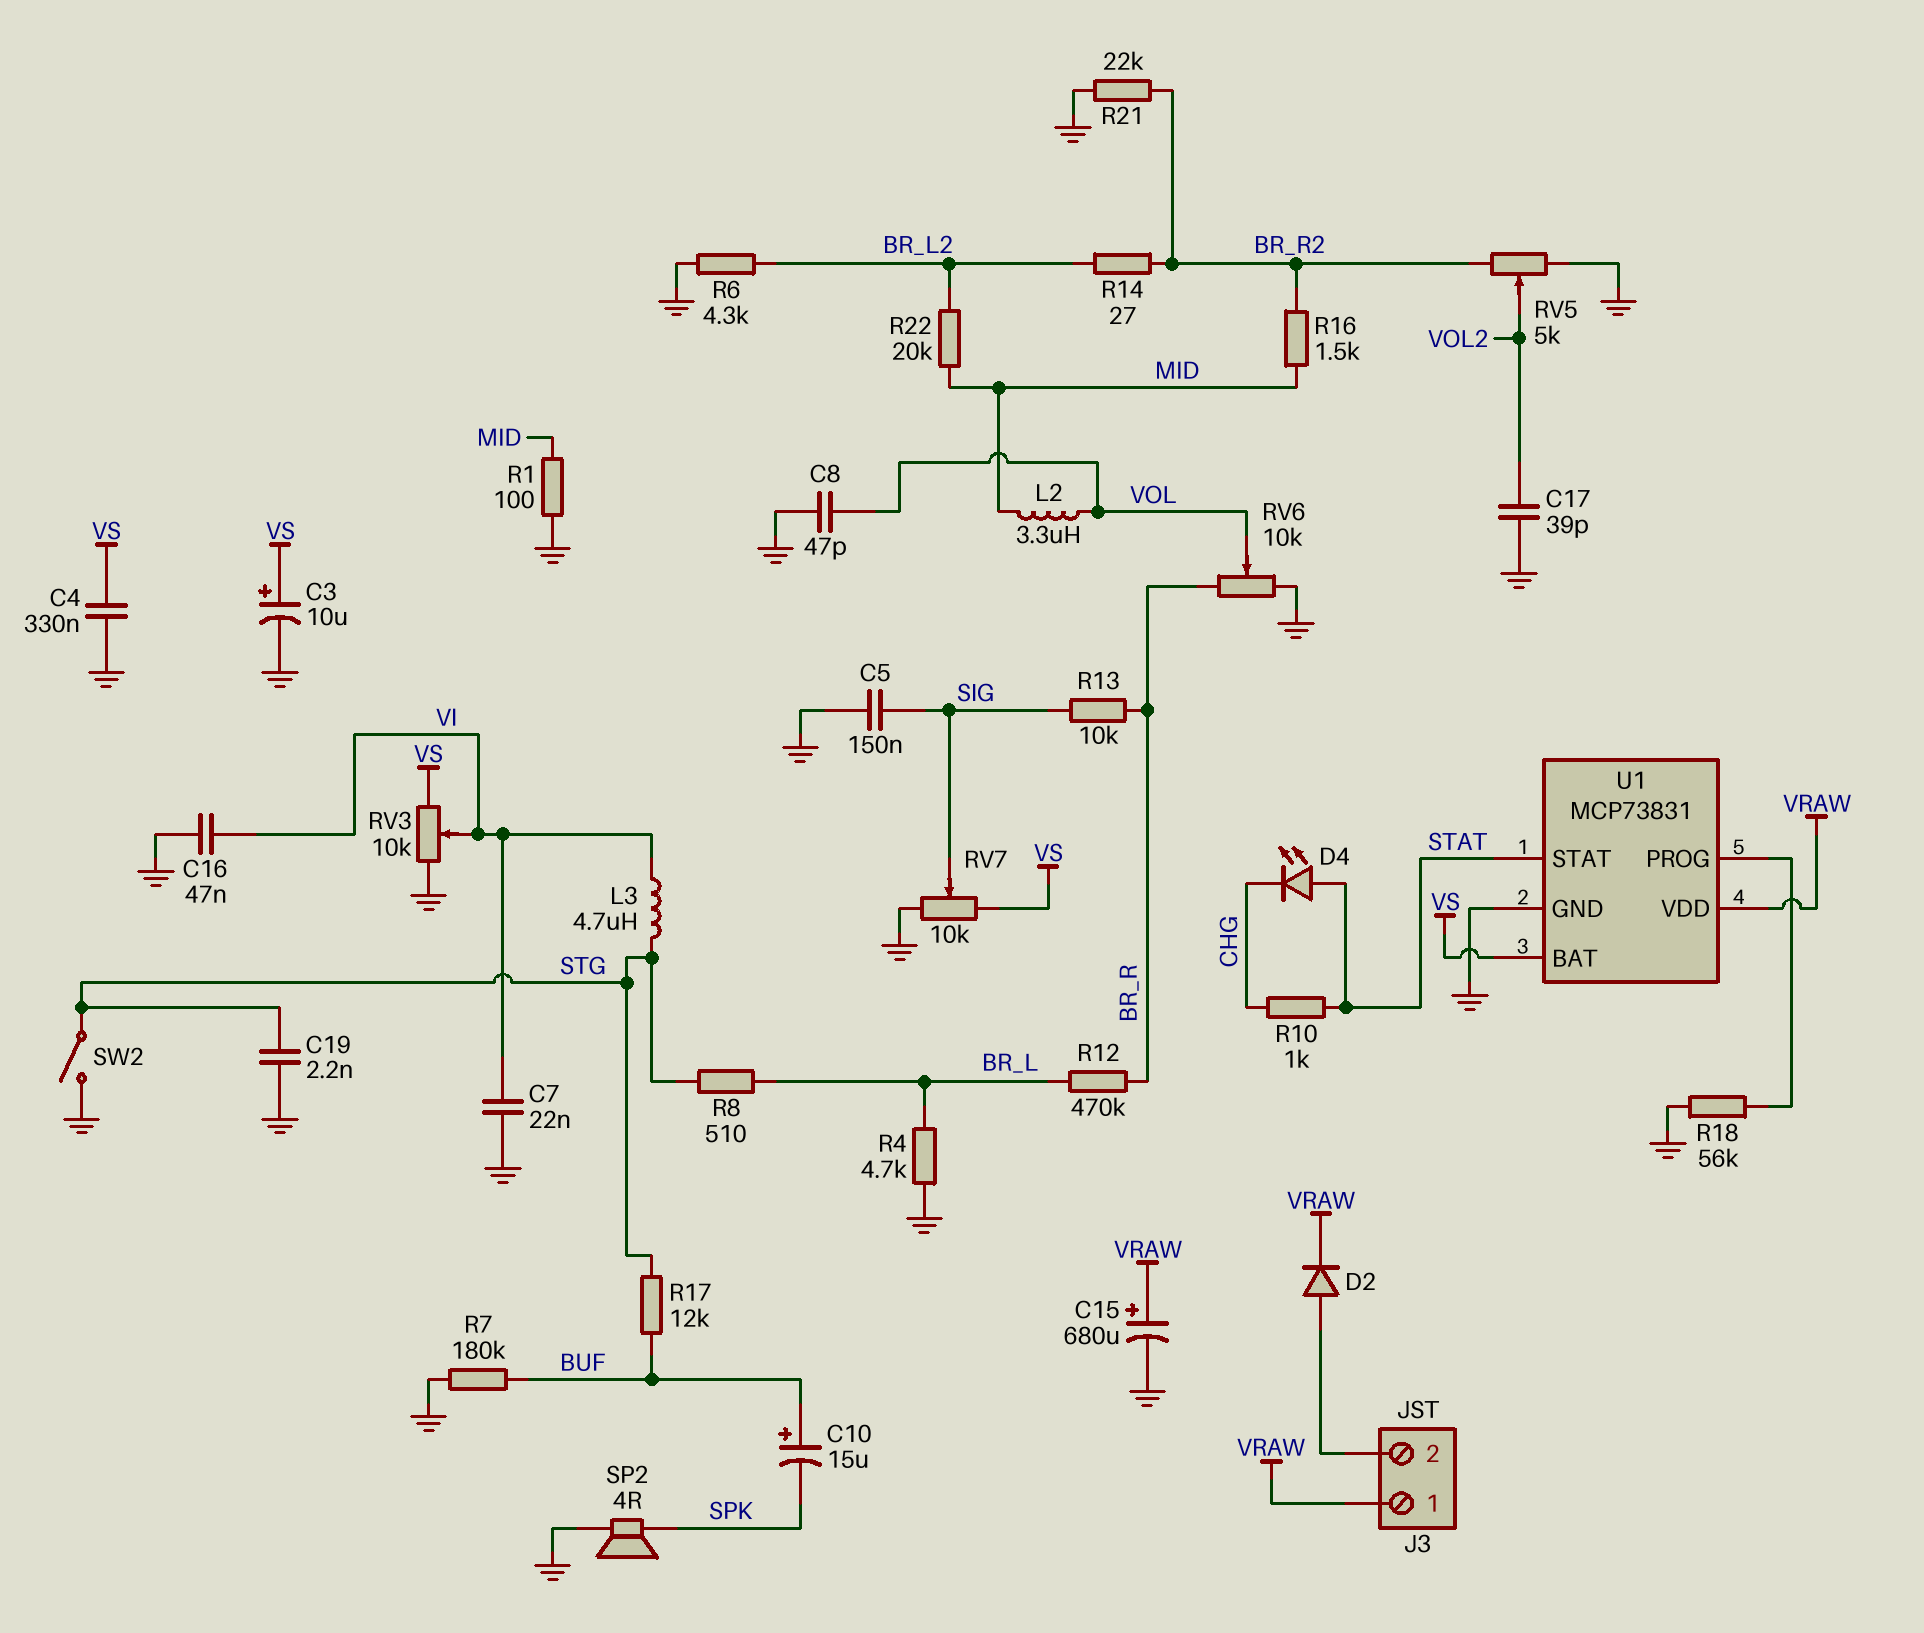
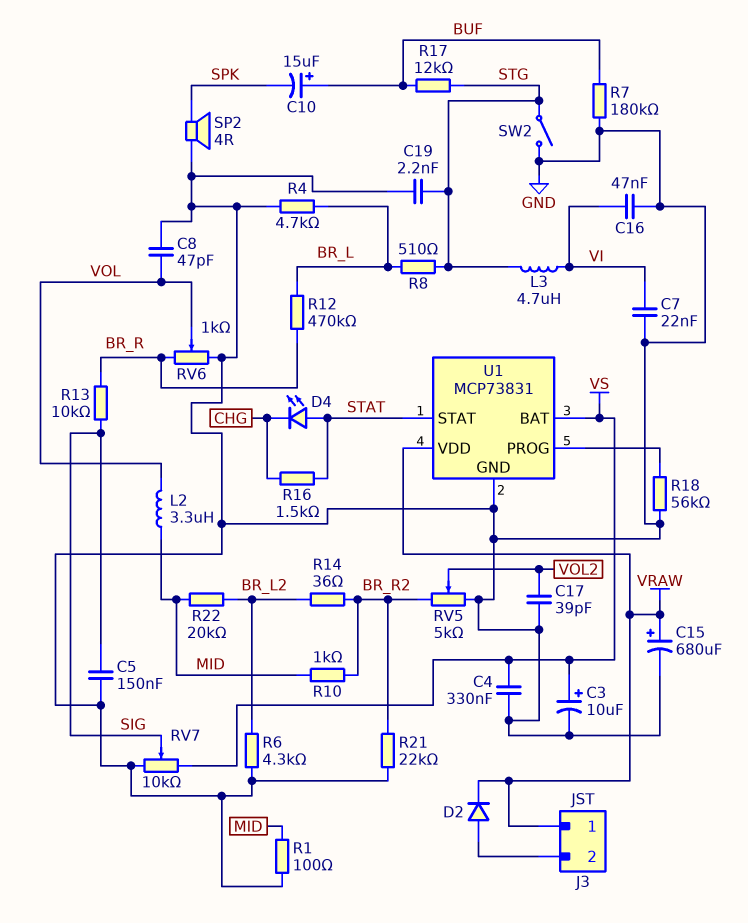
R10: 1k (CHG, STAT) -> 1k (BR_R2, MID)
R14: 27 (BR_L2, BR_R2) -> 36 (BR_L2, BR_R2)
R16: 1.5k (BR_R2, MID) -> 1.5k (CHG, STAT)
RV3: 10k (GND, VS, wiper VI) -> none
RV6: 10k (BR_R, GND, wiper VOL) -> 1k (BR_R, GND, wiper VOL)

